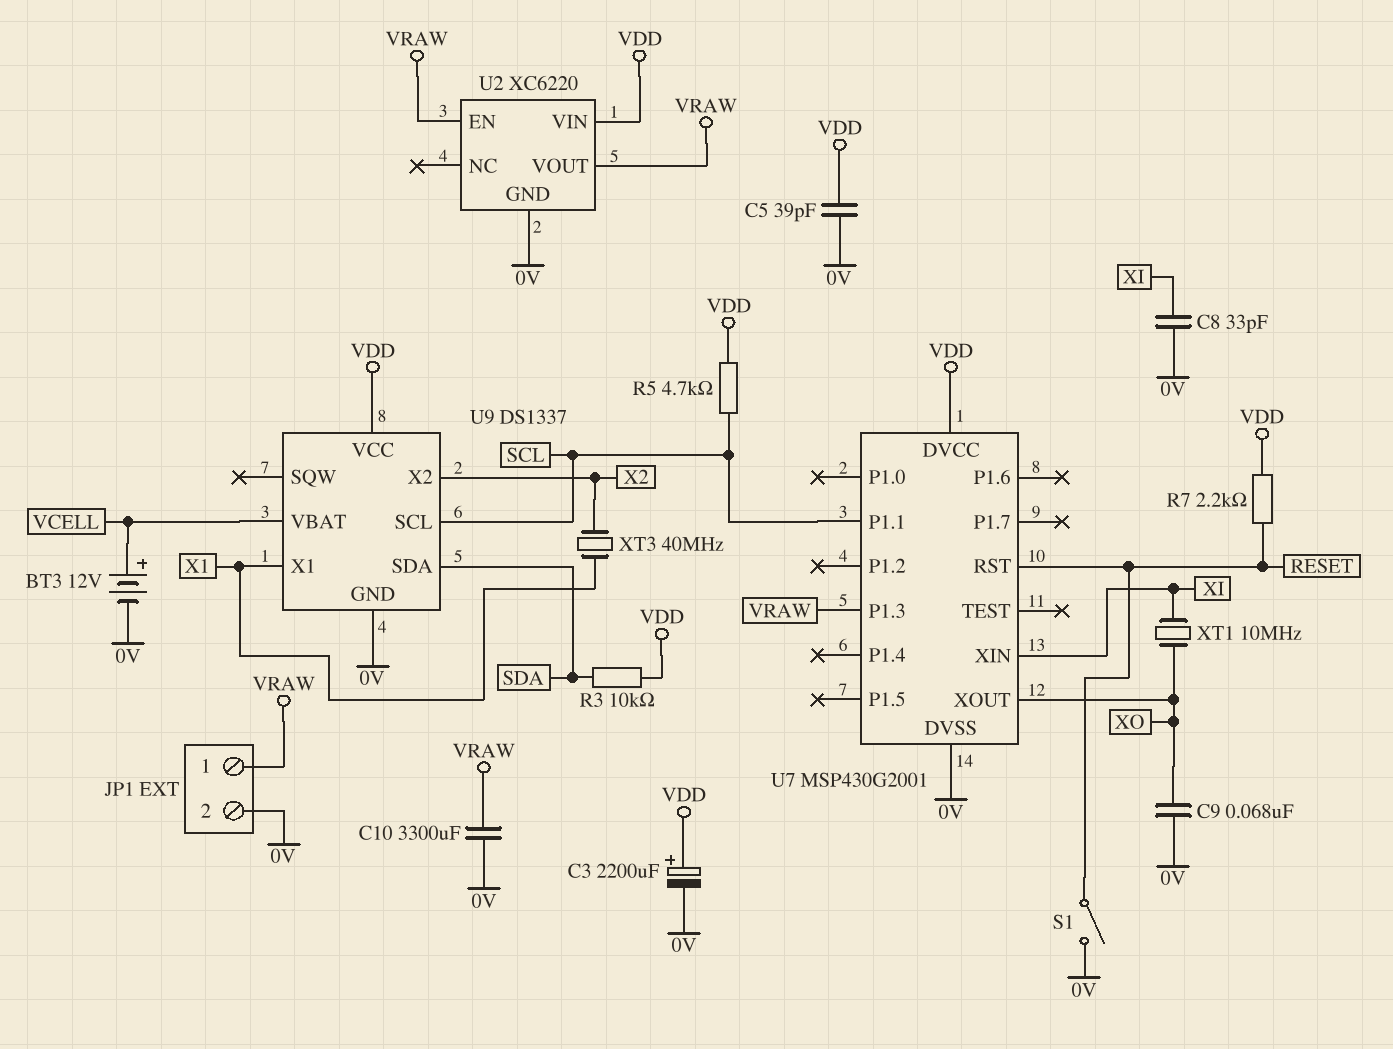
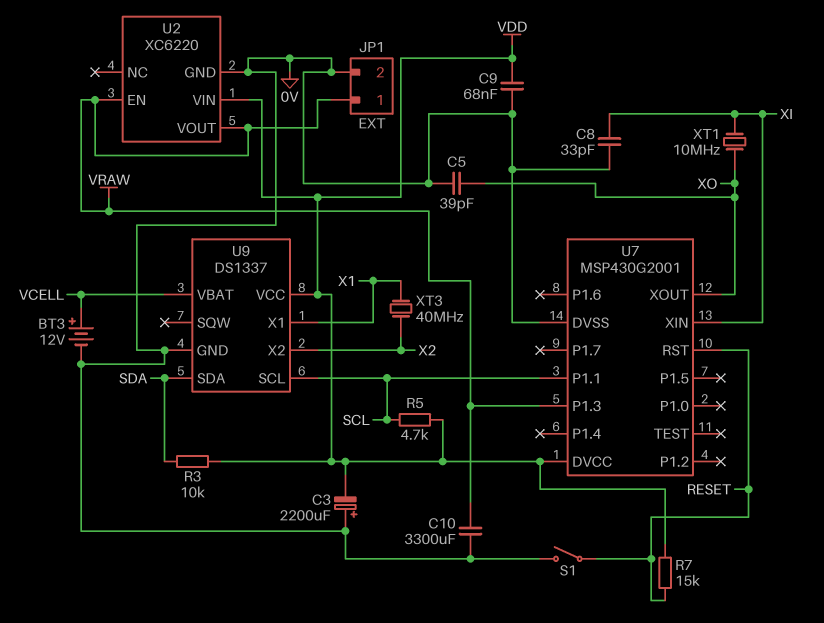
C3: 2200uF (plus VDD, minus 0V) -> 2200uF (plus 0V, minus VDD)
C5: 39pF (0V, VDD) -> 39pF (0V, XO)
C9: 68nF (0V, XO) -> 68nF (0V, VDD)
R7: 2.2k (RESET, VDD) -> 15k (RESET, VDD)

